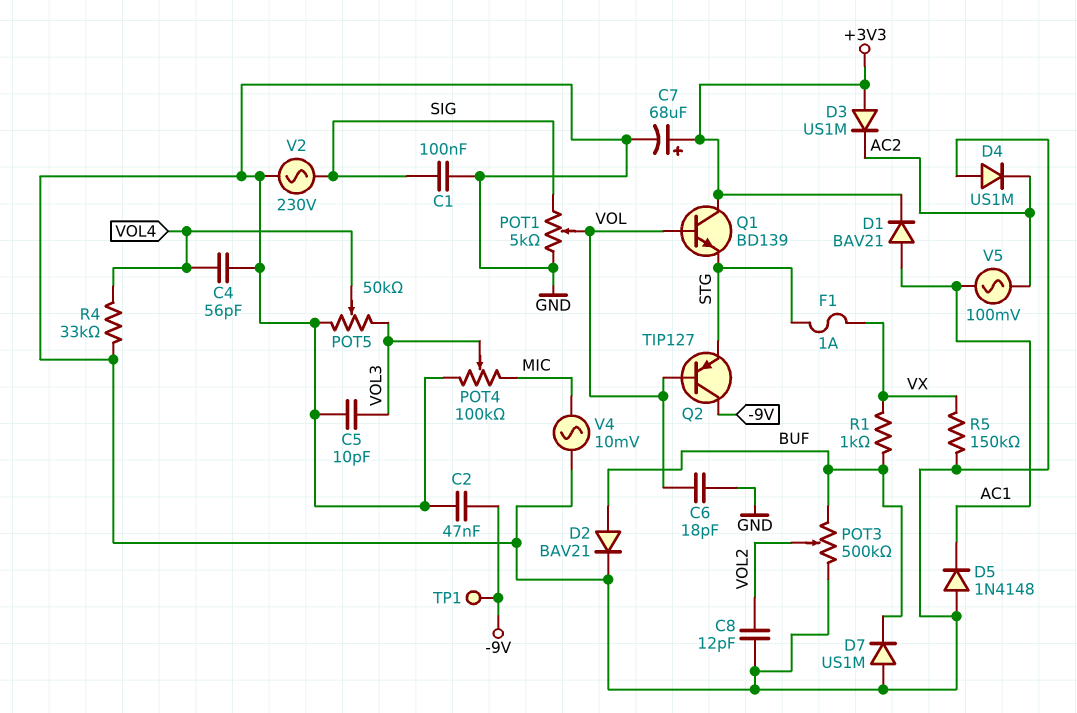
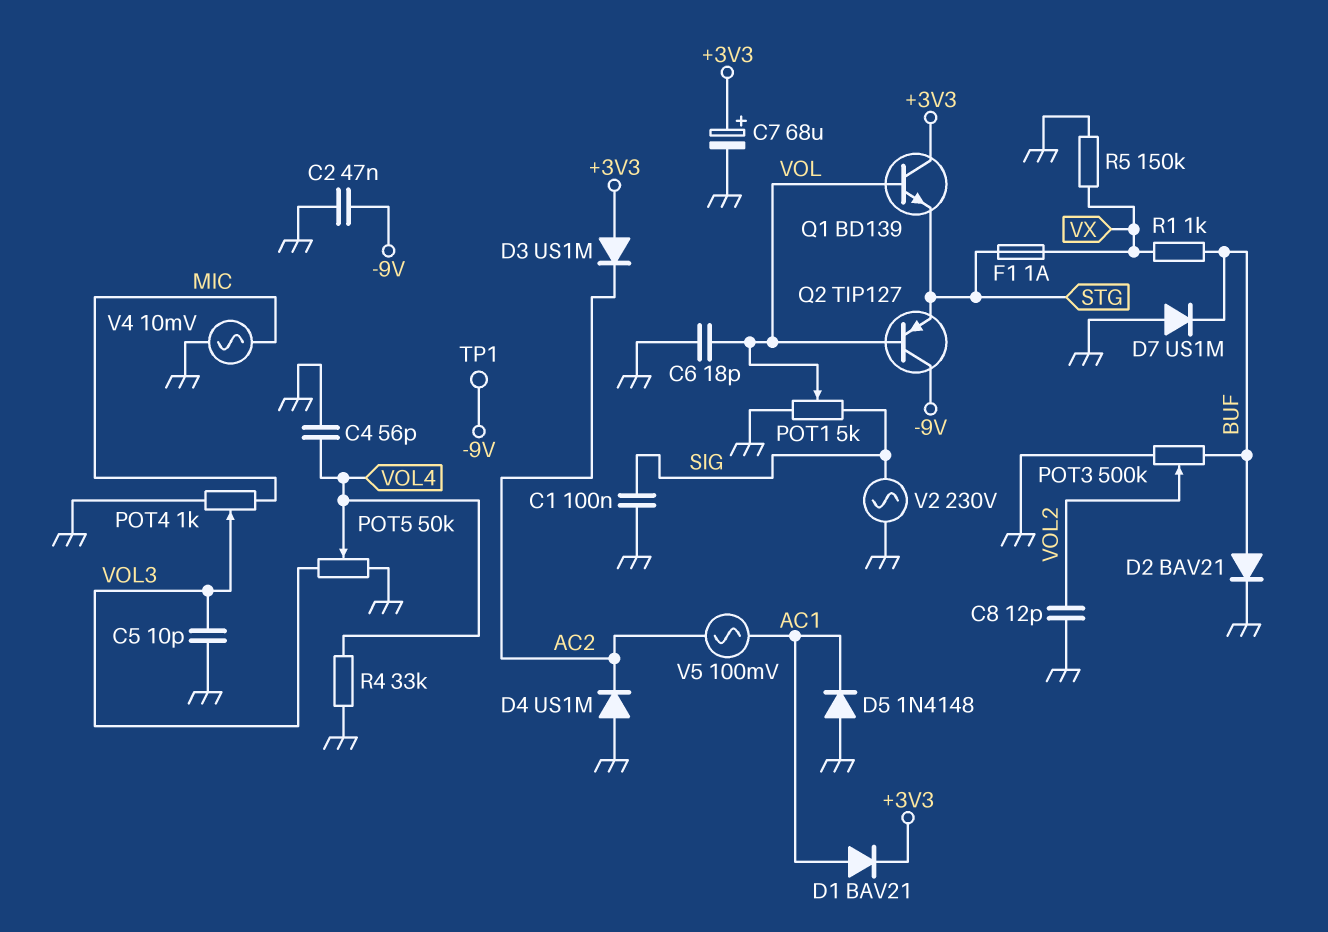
POT4: 100k (GND, MIC, wiper VOL3) -> 1k (GND, MIC, wiper VOL3)

